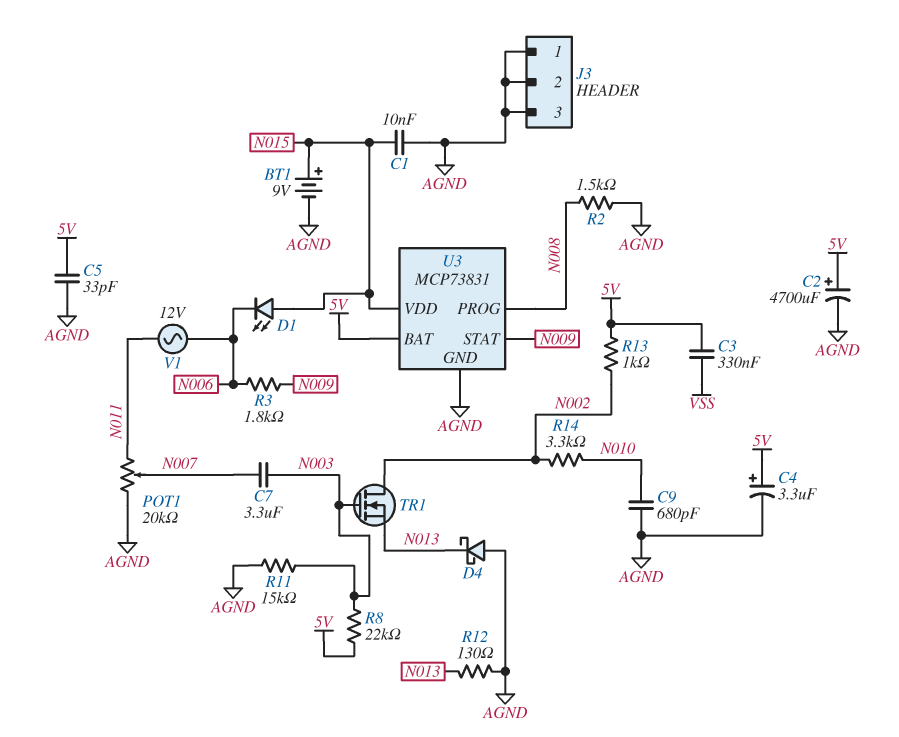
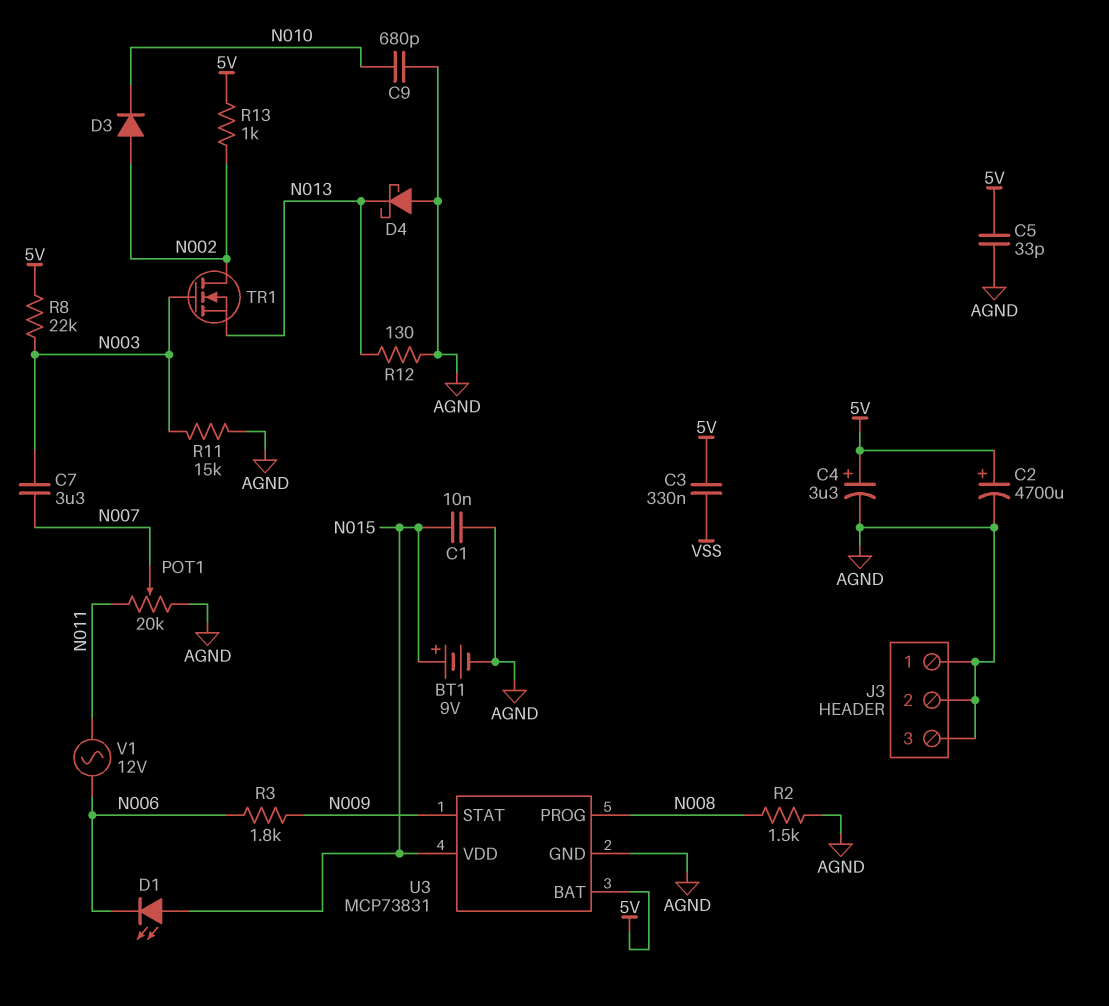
D3: none -> diode (A N002, K N010)
R14: 3.3k (N002, N010) -> none

